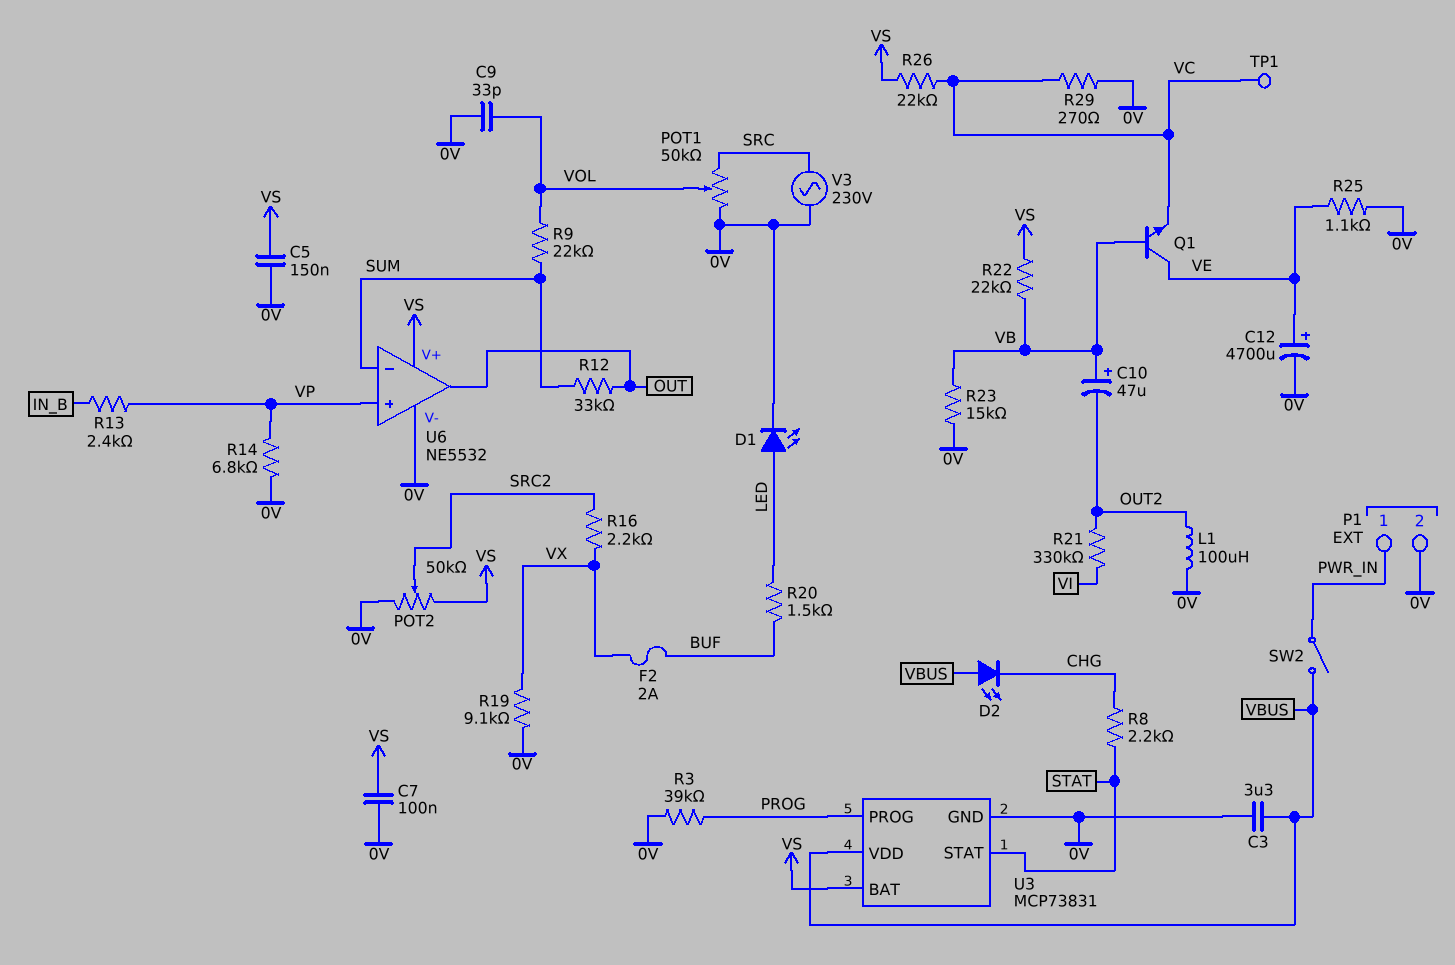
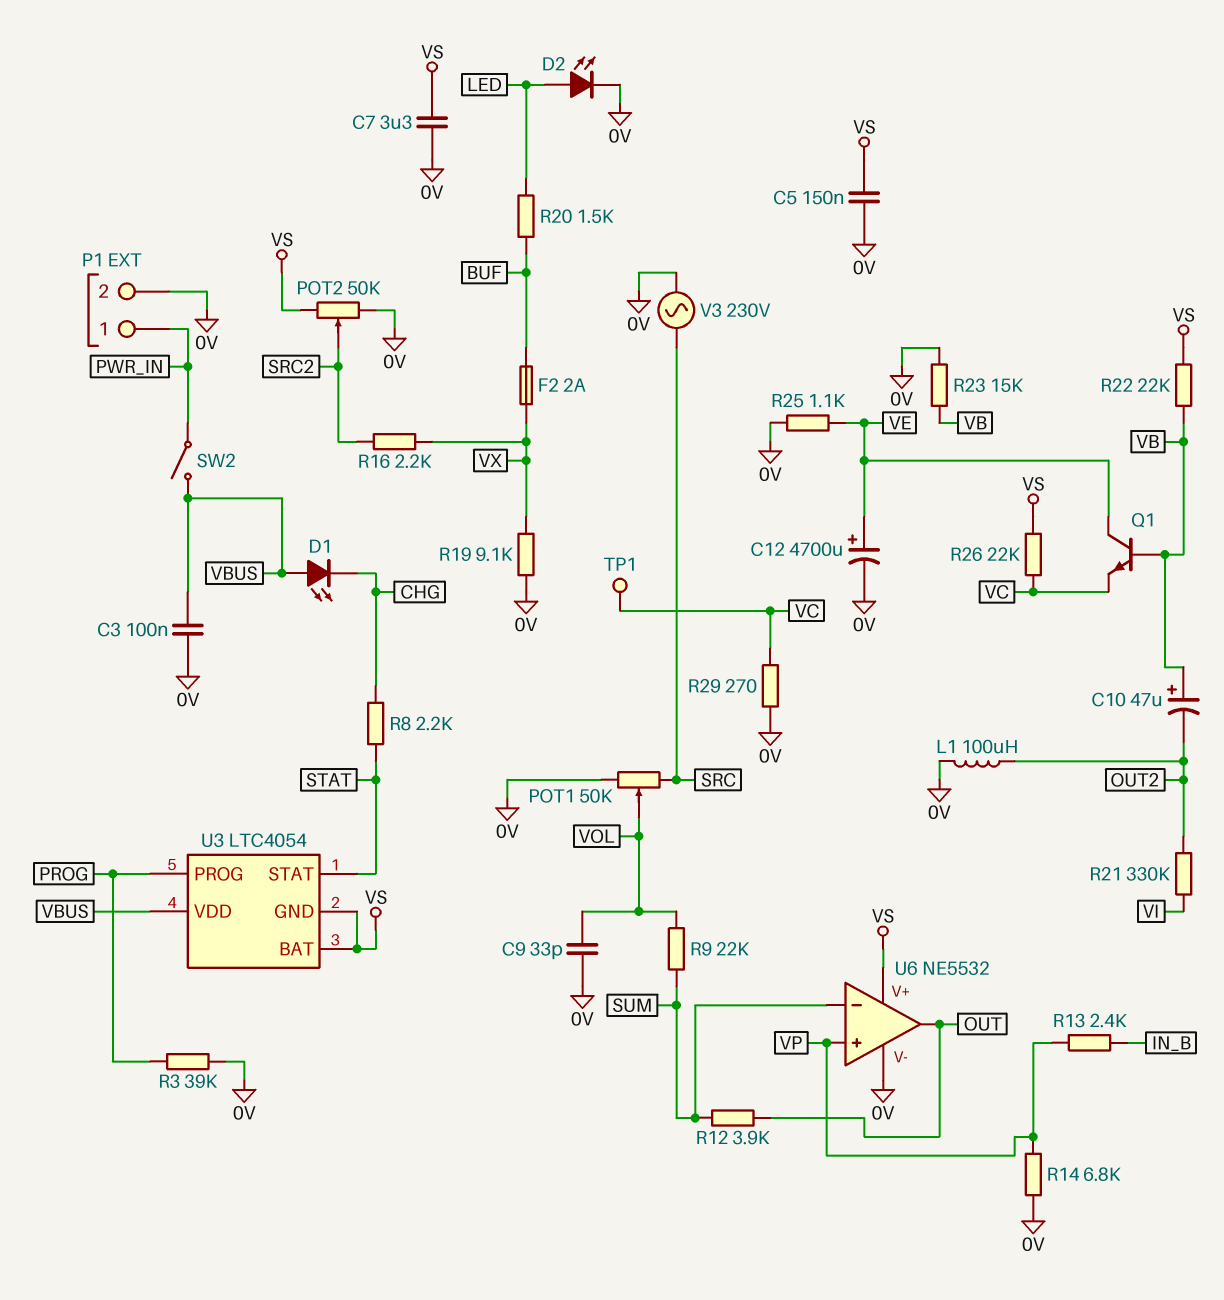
C3: 3.3uF (0V, VBUS) -> 100nF (0V, VBUS)
C7: 100nF (0V, VS) -> 3.3uF (0V, VS)
D1: LED (A LED, K 0V) -> LED (A VBUS, K CHG)
D2: LED (A VBUS, K CHG) -> LED (A LED, K 0V)
R12: 33k (OUT, SUM) -> 3.9k (OUT, SUM)
U3: MCP73831 -> LTC4054
U3 pin GND: 0V -> VS

